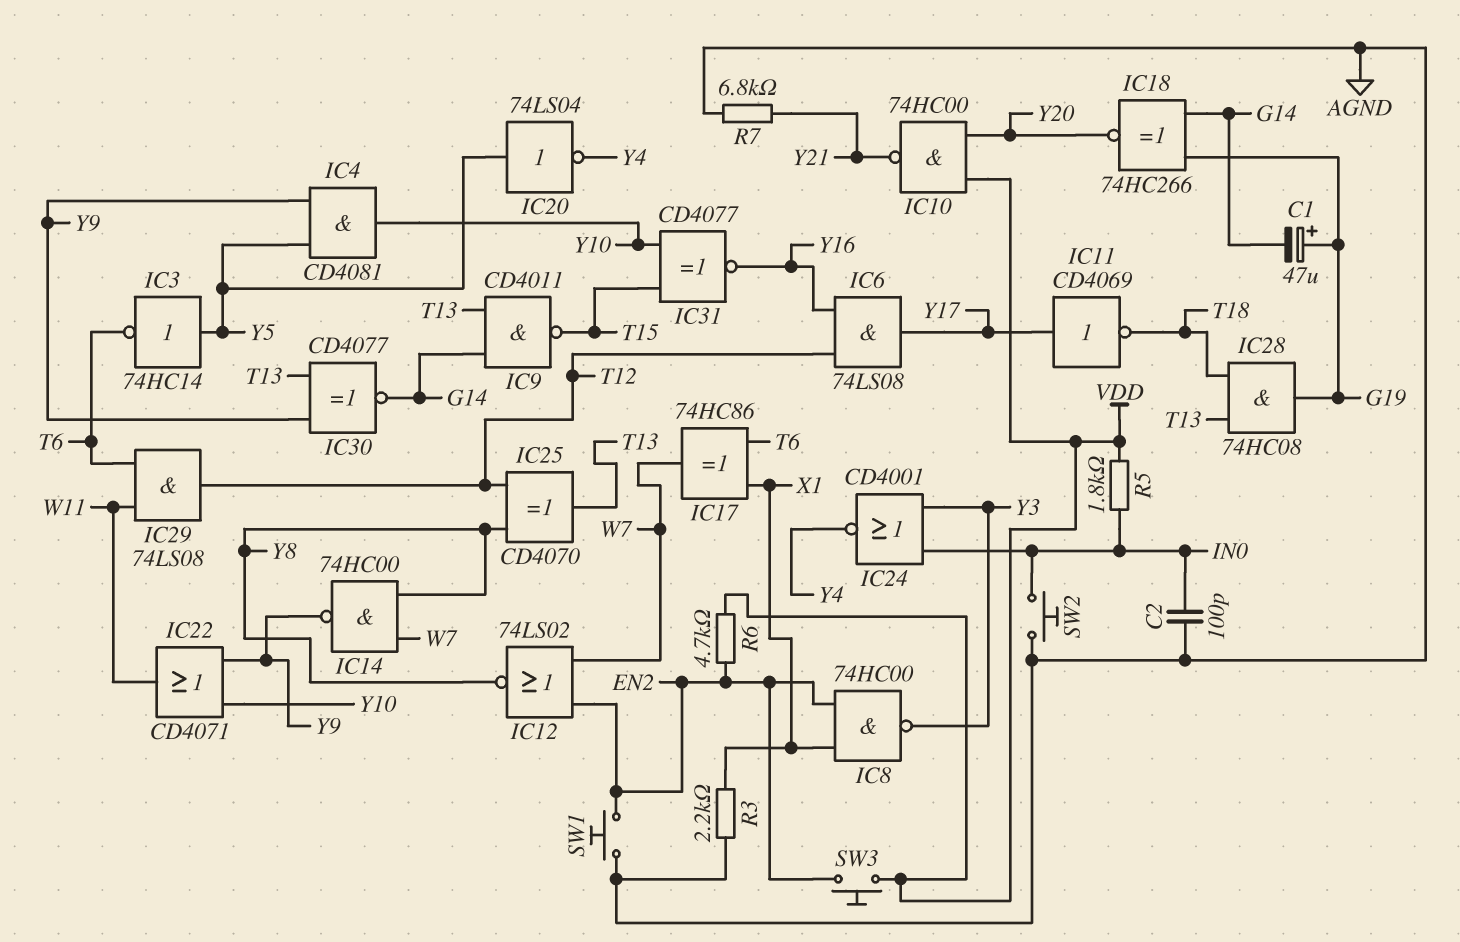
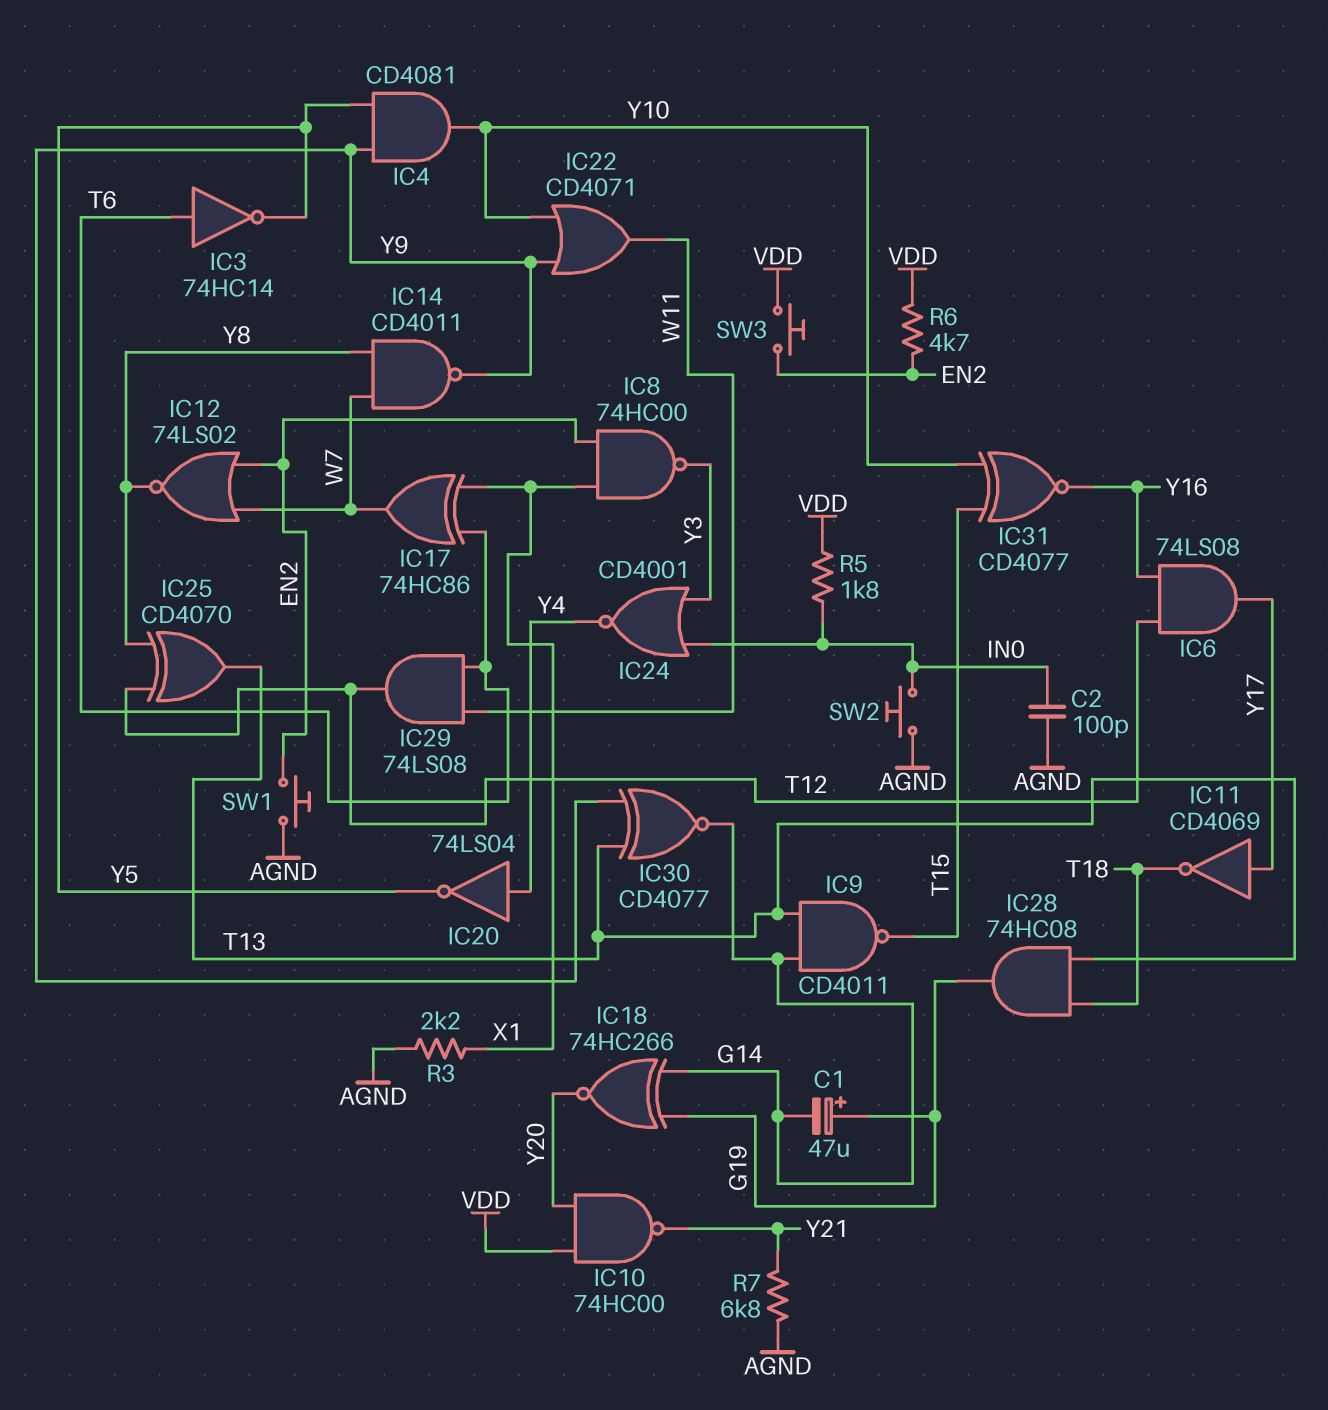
IC3: NOT 74HC14 (in Y5, out T6) -> NOT 74HC14 (in T6, out Y5)
IC14: NAND 74HC00 (in W7, in Y8, out Y9) -> NAND CD4011 (in W7, in Y8, out Y9)
IC20: NOT 74LS04 (in Y5, out Y4) -> NOT 74LS04 (in Y4, out Y5)

